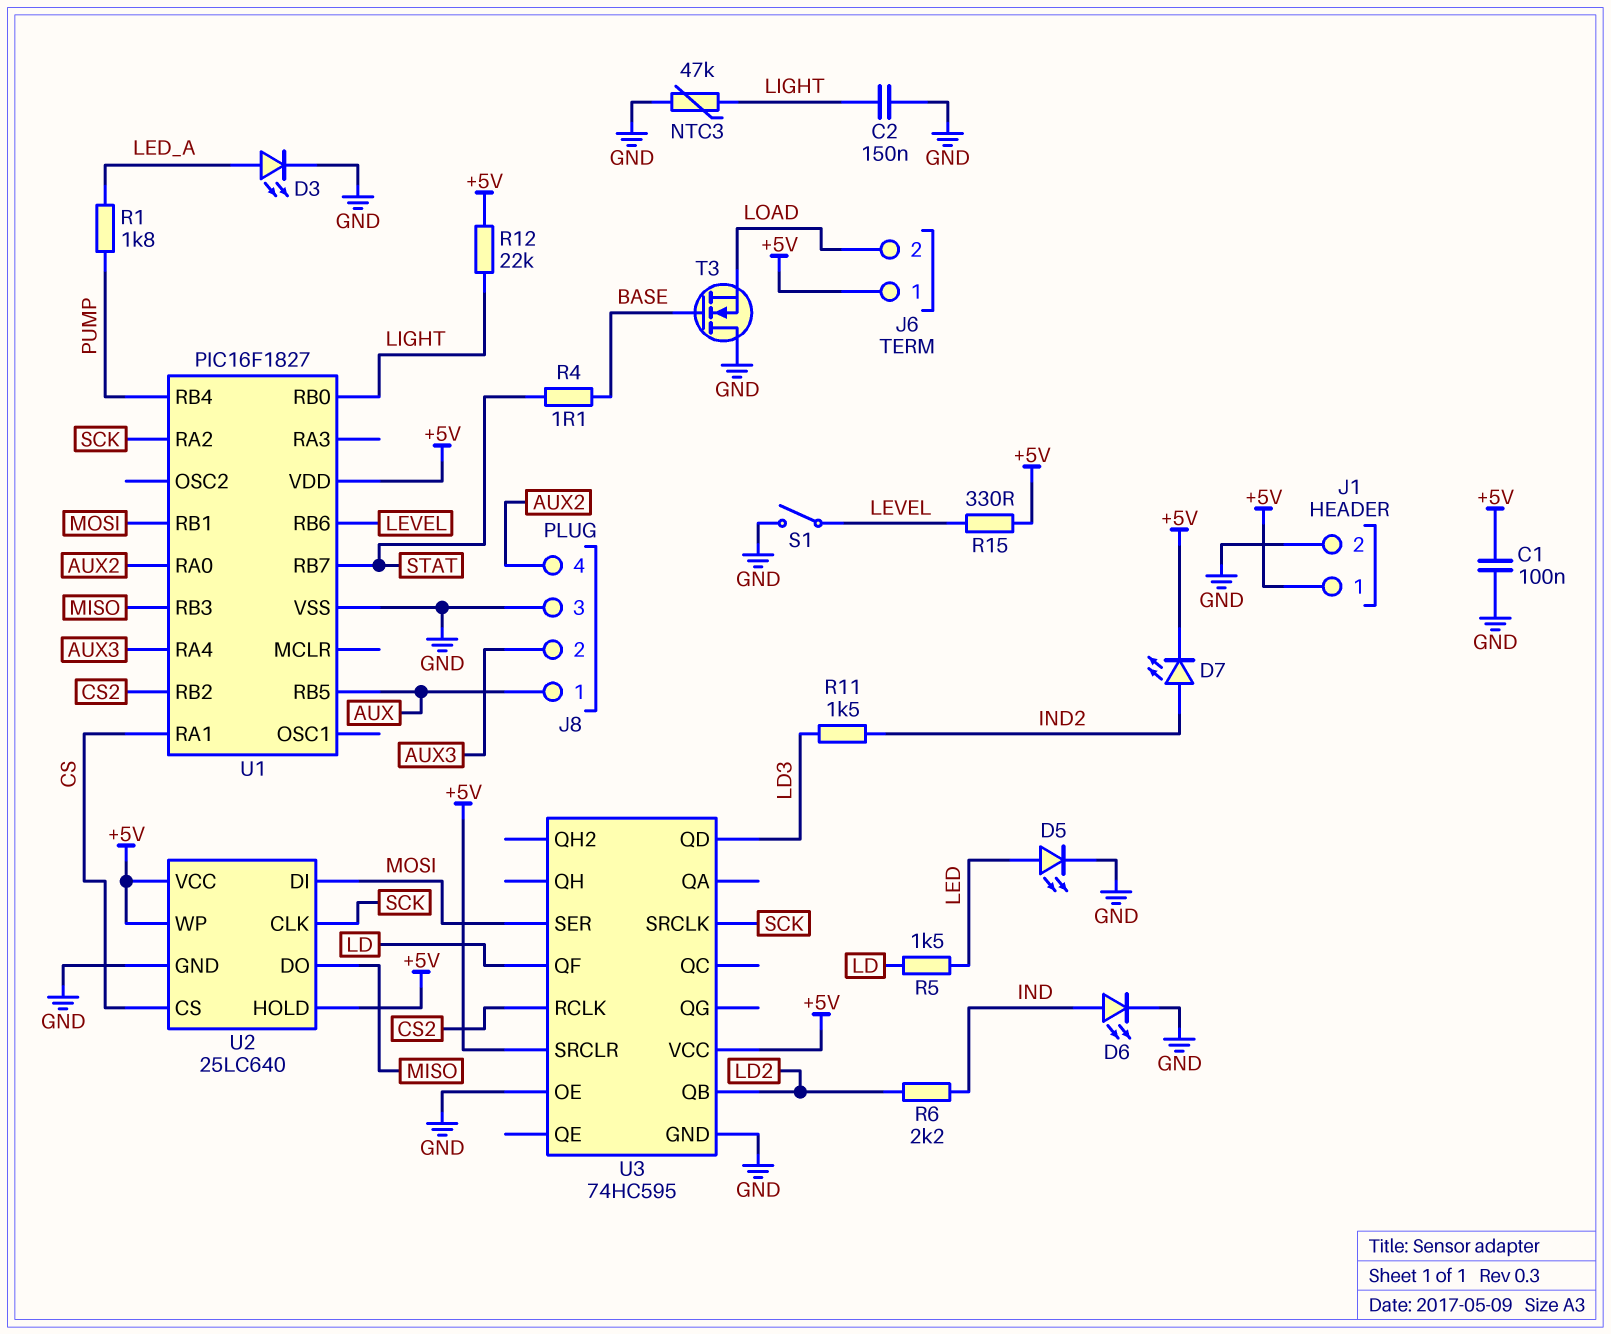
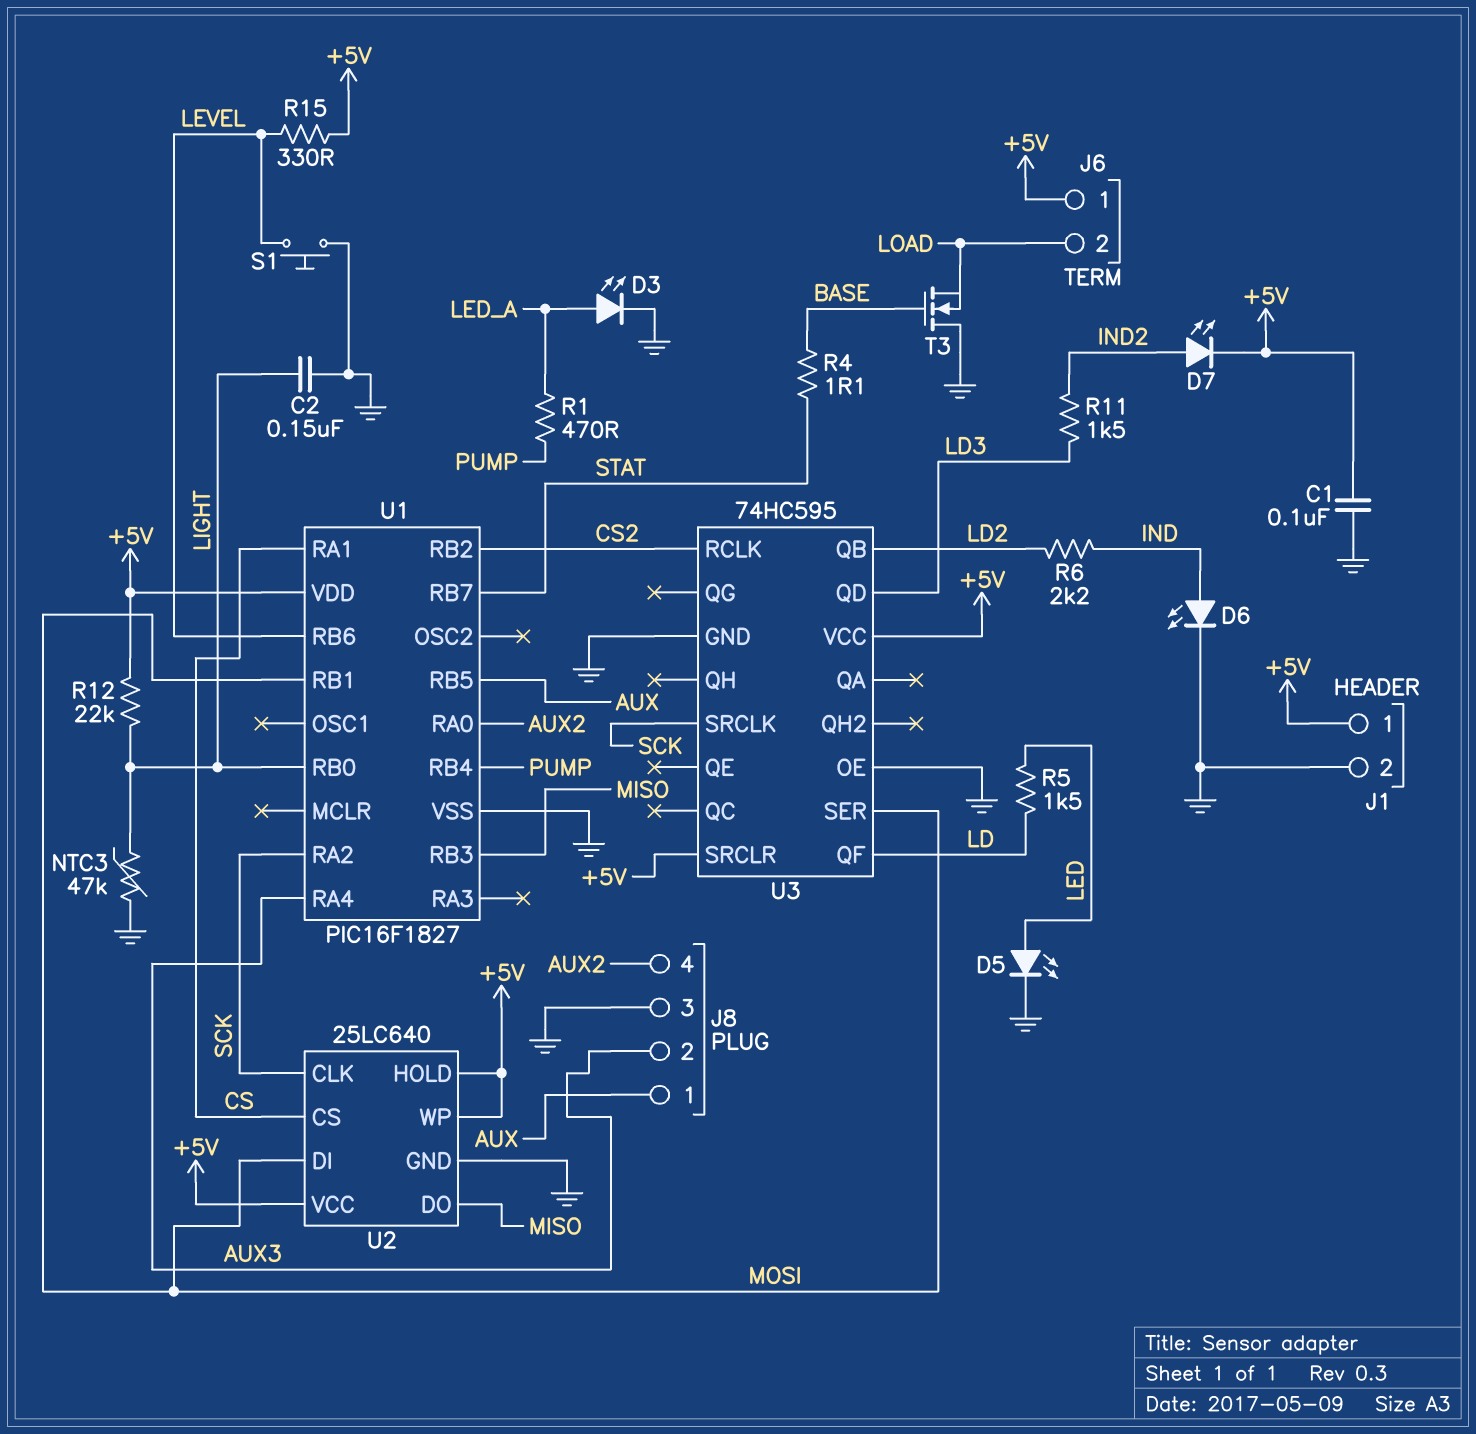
R1: 1.8k (LED_A, PUMP) -> 470 (LED_A, PUMP)
S1: switch (GND, LEVEL) -> button (GND, LEVEL)

